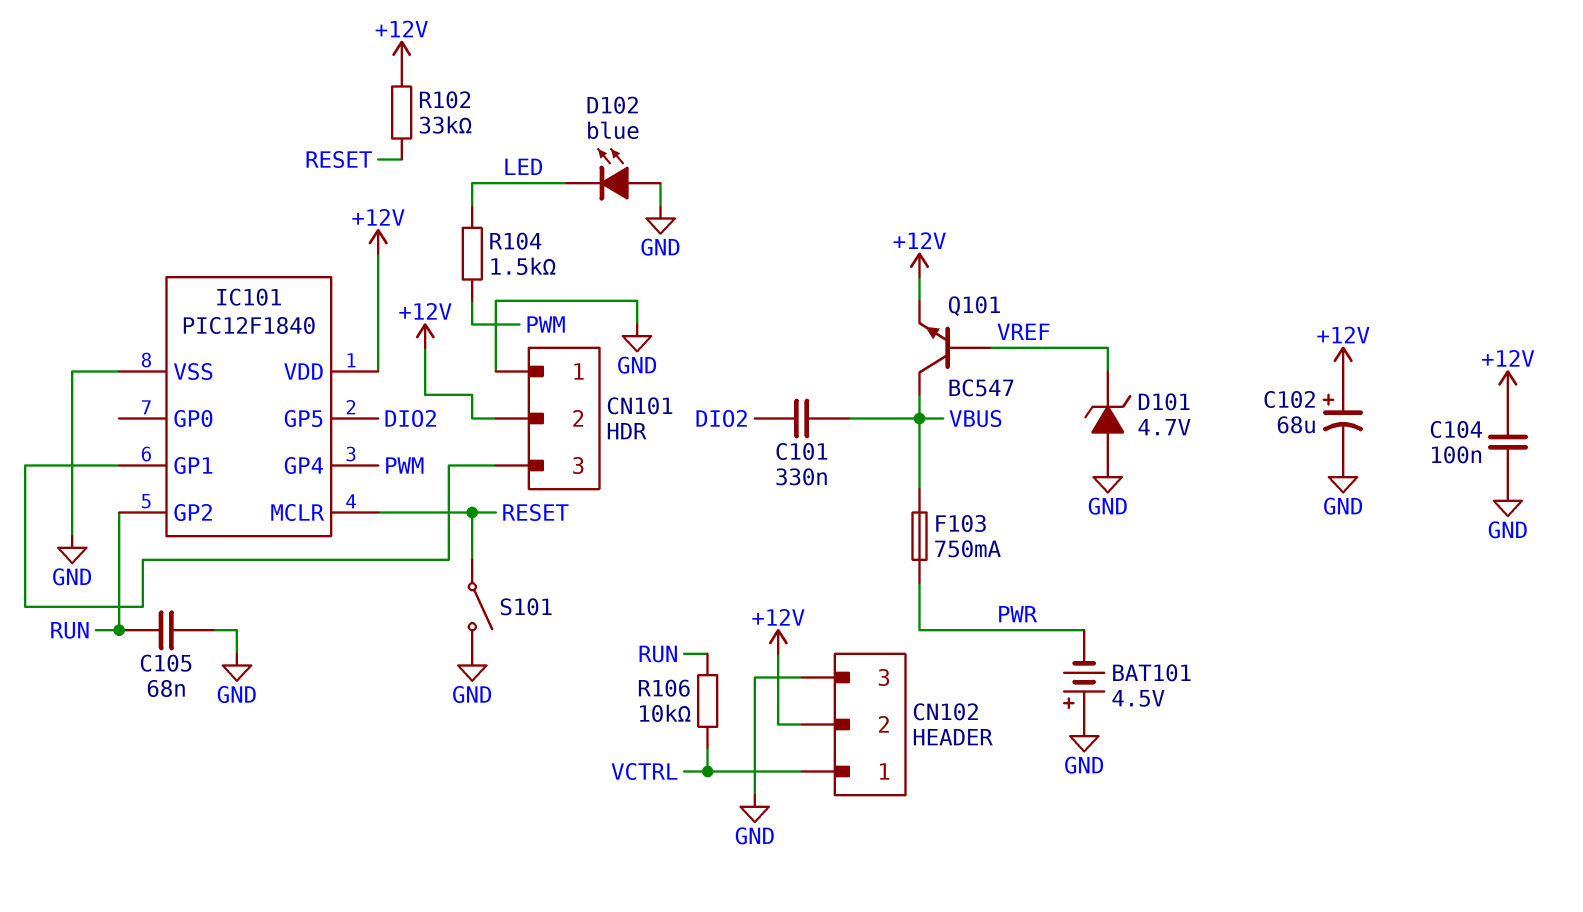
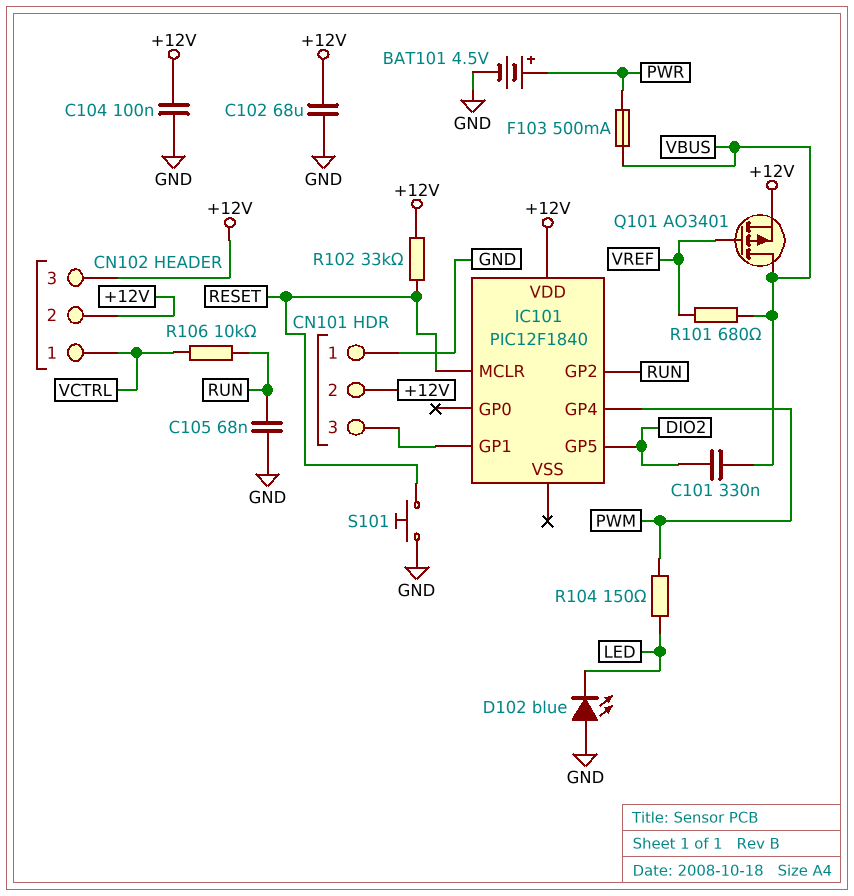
BAT101: 4.5V (plus GND, minus PWR) -> 4.5V (plus PWR, minus GND)
C102: 68uF (plus +12V, minus GND) -> 68uF (+12V, GND)
CN102 pin 3: GND -> +12V
D101: zener 4.7V (A GND, K VREF) -> none
F103: 750mA (PWR, VBUS) -> 500mA (PWR, VBUS)
IC101 pin VSS: GND -> none
Q101: NPN BC547 (B VREF, C VBUS, E +12V) -> PMOS AO3401 (G VREF, D VBUS, S +12V)
R101: none -> 680 (VBUS, VREF)
R104: 1.5k (LED, PWM) -> 150 (LED, PWM)
S101: switch (GND, RESET) -> button (GND, RESET)

